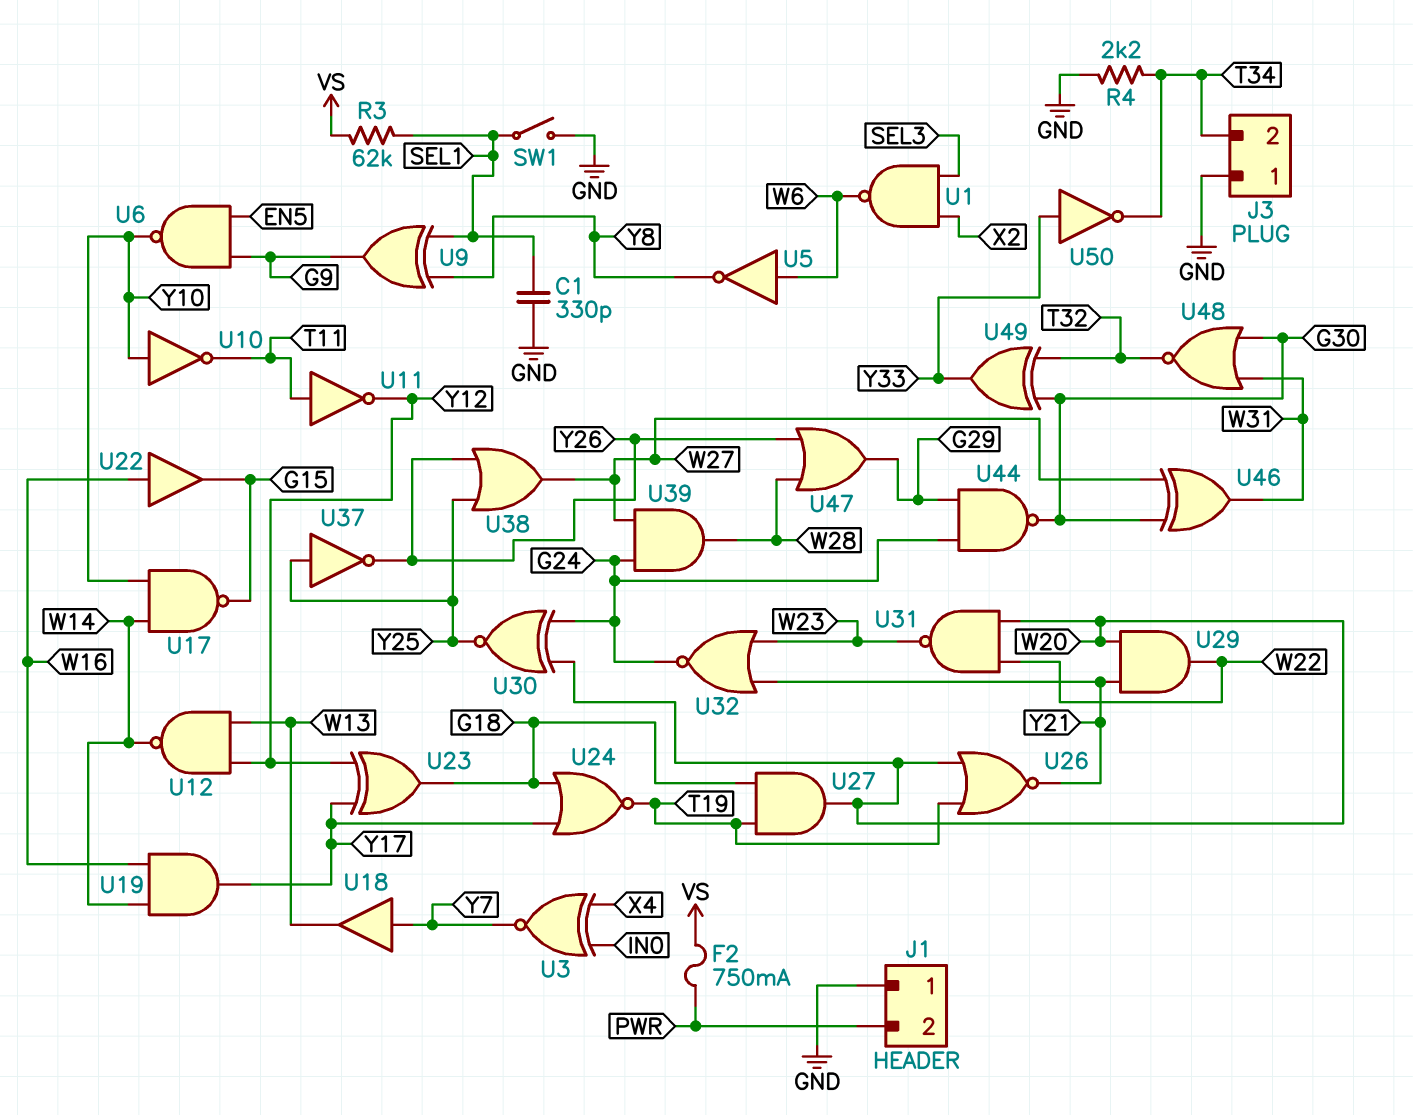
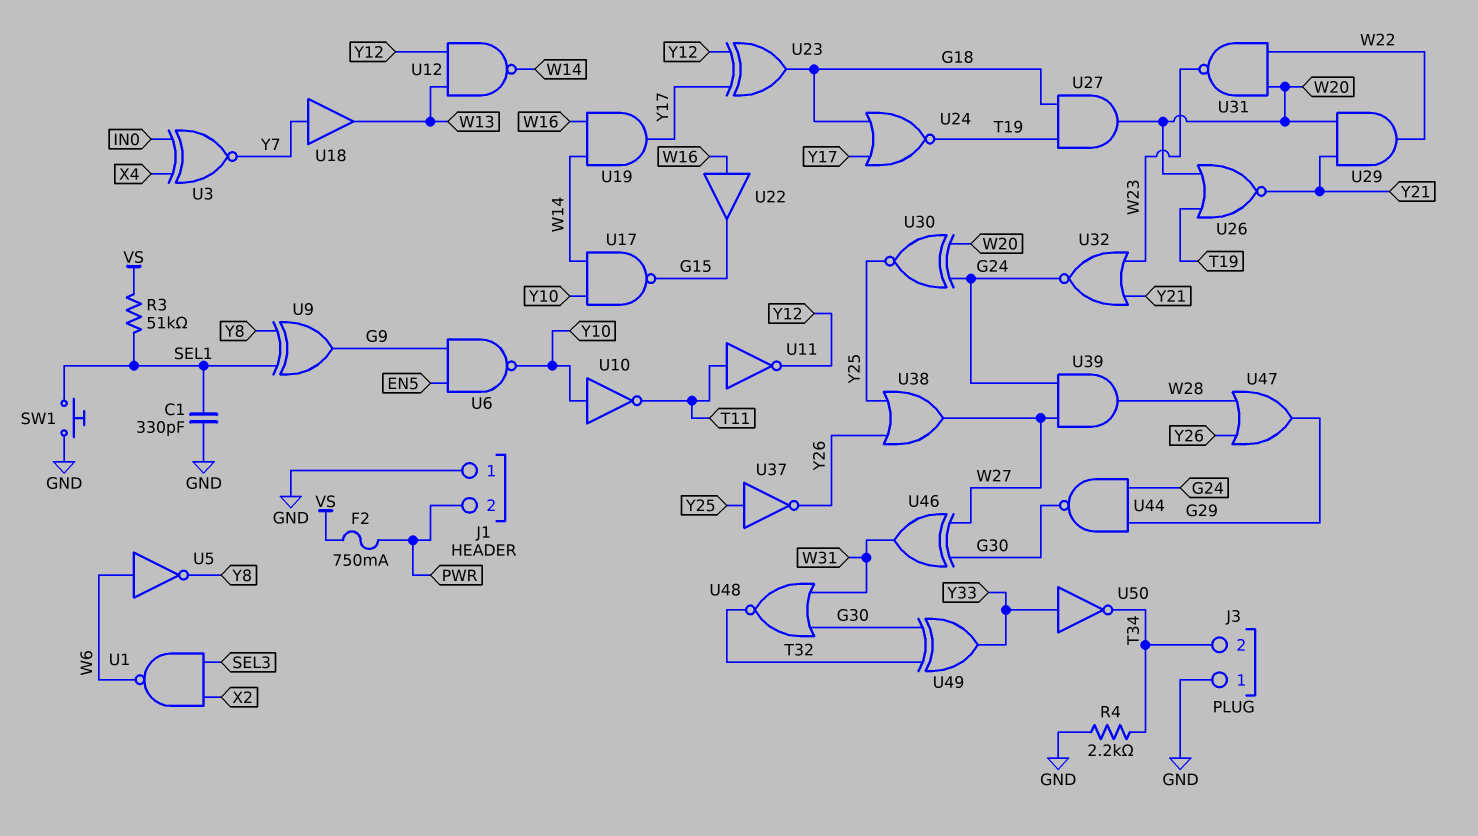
R3: 62k (SEL1, VS) -> 51k (SEL1, VS)
SW1: switch (GND, SEL1) -> button (GND, SEL1)

